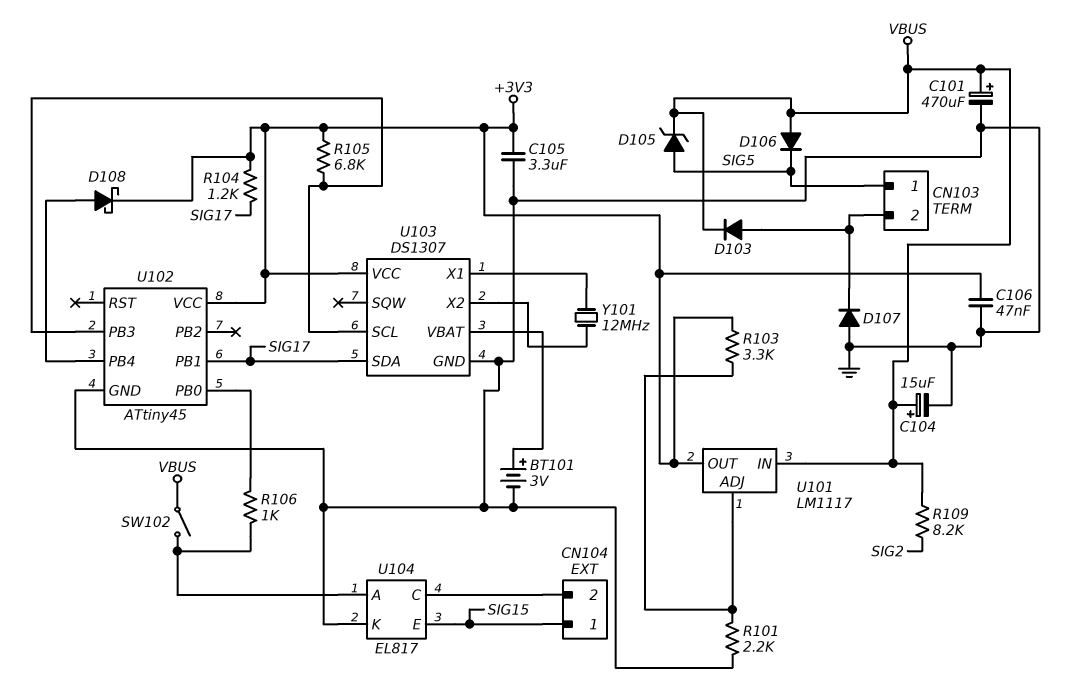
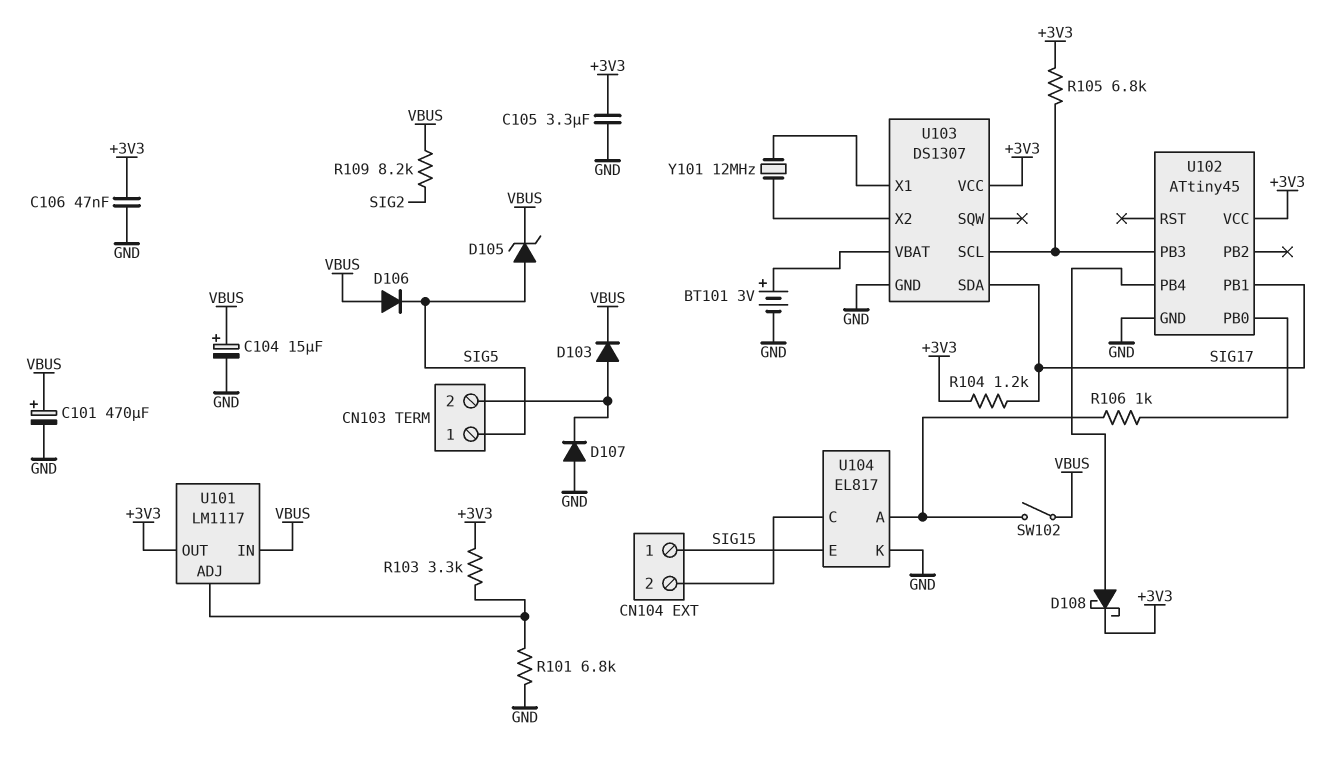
R101: 2.2k (GND, U101/ADJ) -> 6.8k (GND, U101/ADJ)

